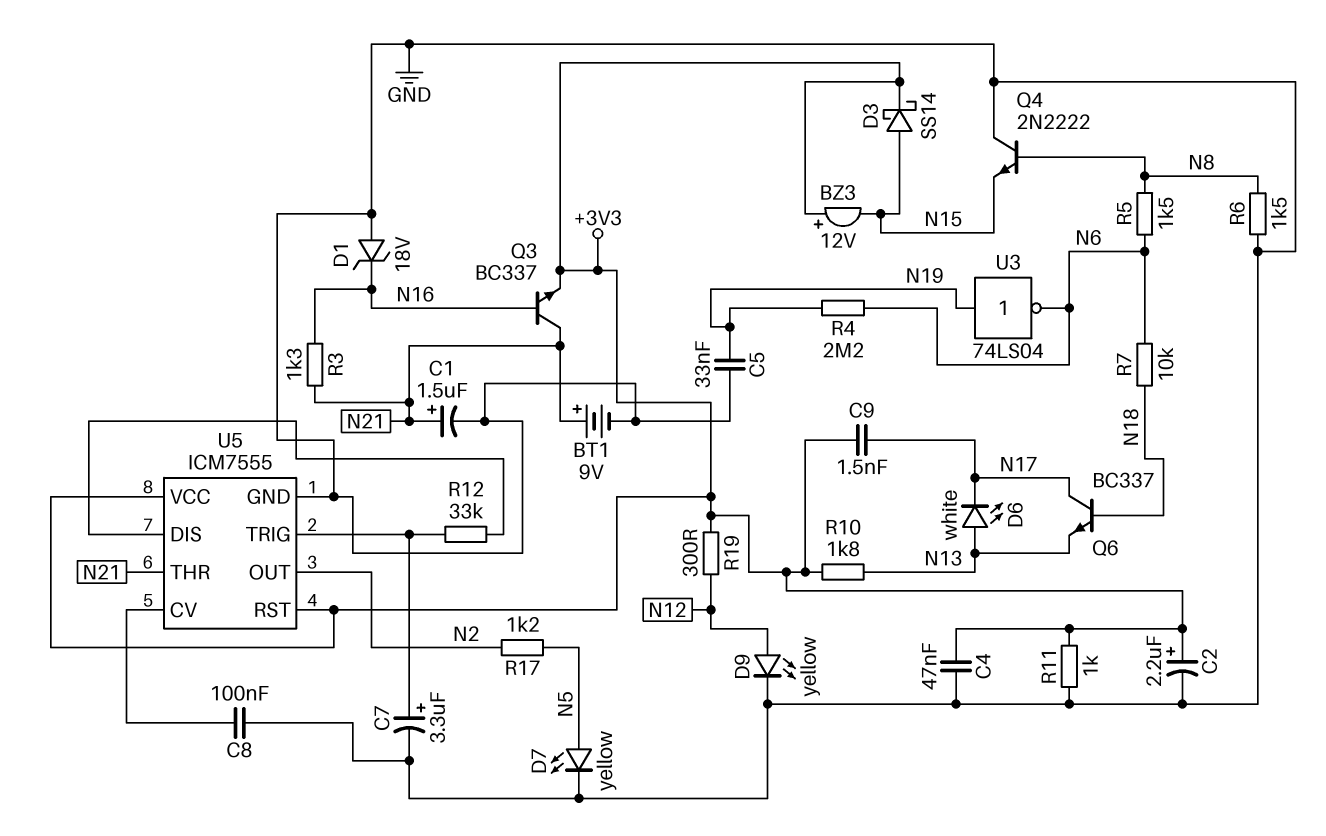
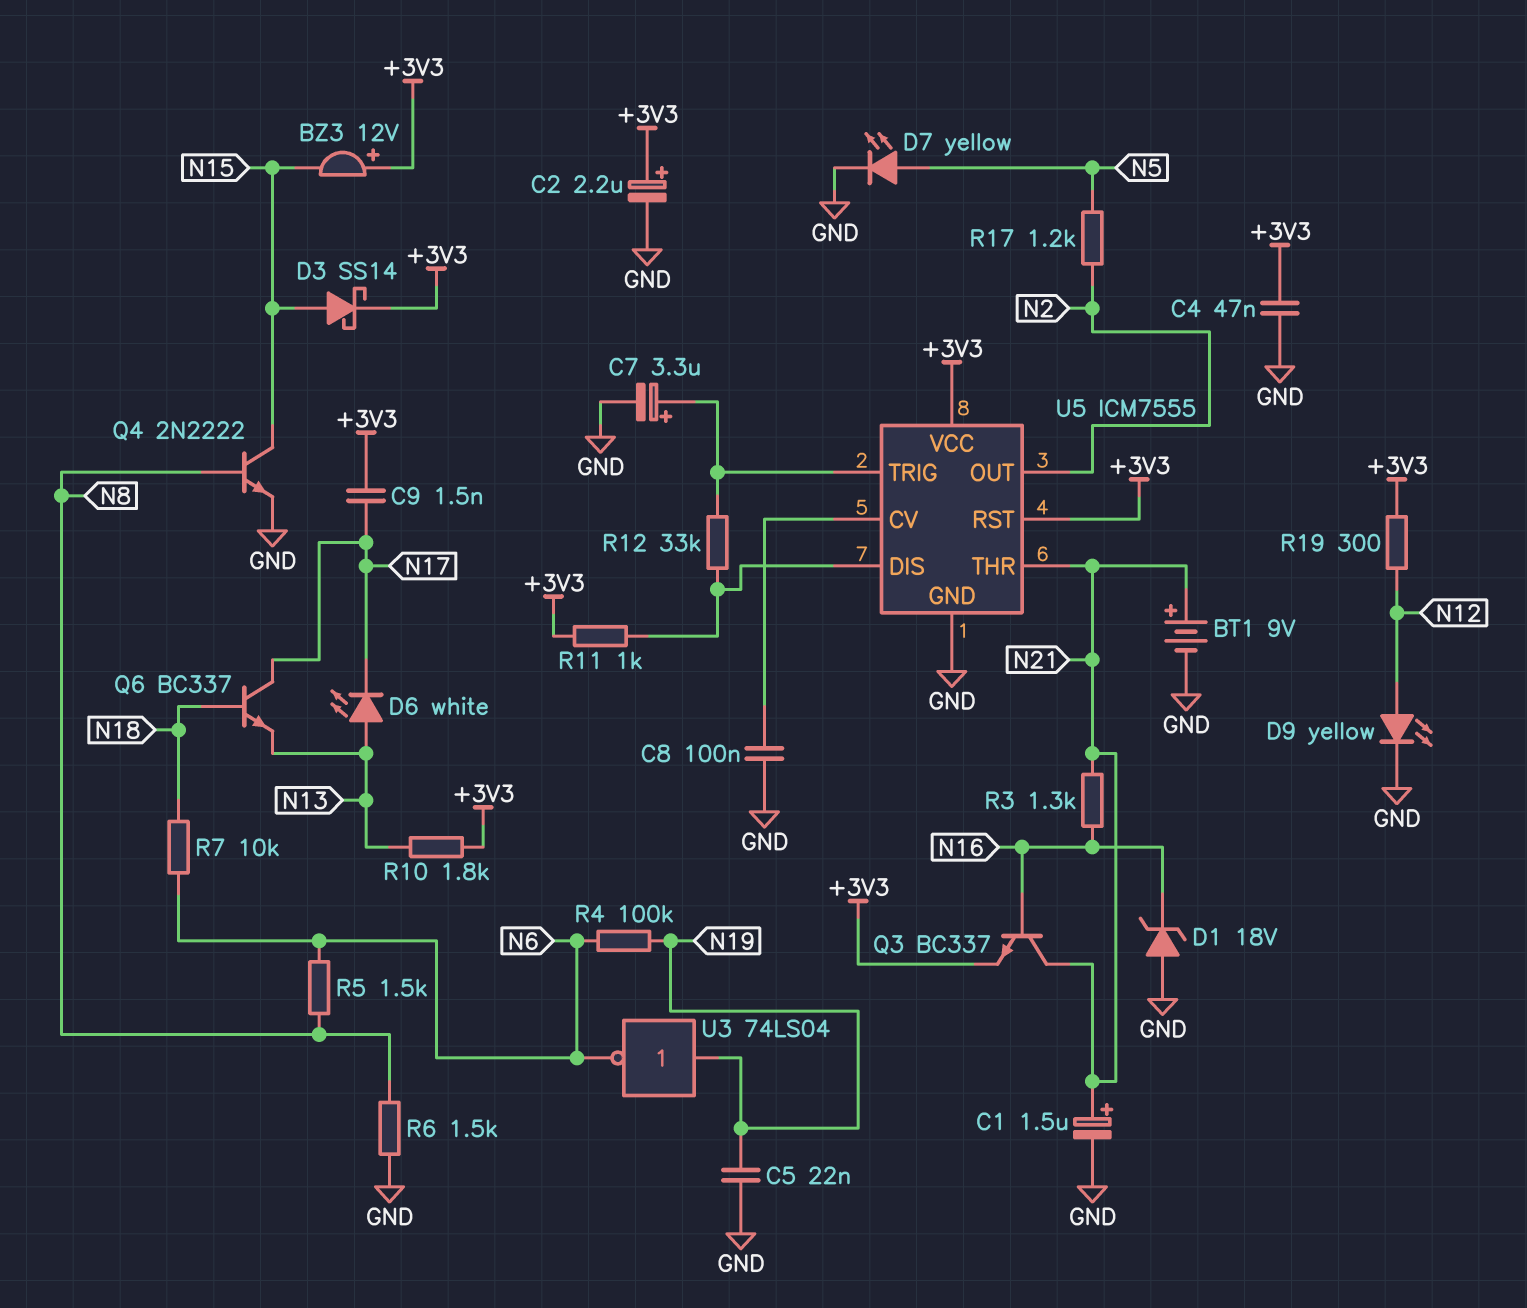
C5: 33nF (GND, N19) -> 22nF (GND, N19)
Q4: NPN 2N2222 (B N8, C GND, E N15) -> NPN 2N2222 (B N8, C N15, E GND)
R4: 2.2M (N6, N19) -> 100k (N6, N19)
R11: 1k (+3V3, GND) -> 1k (+3V3, U5/DIS)

